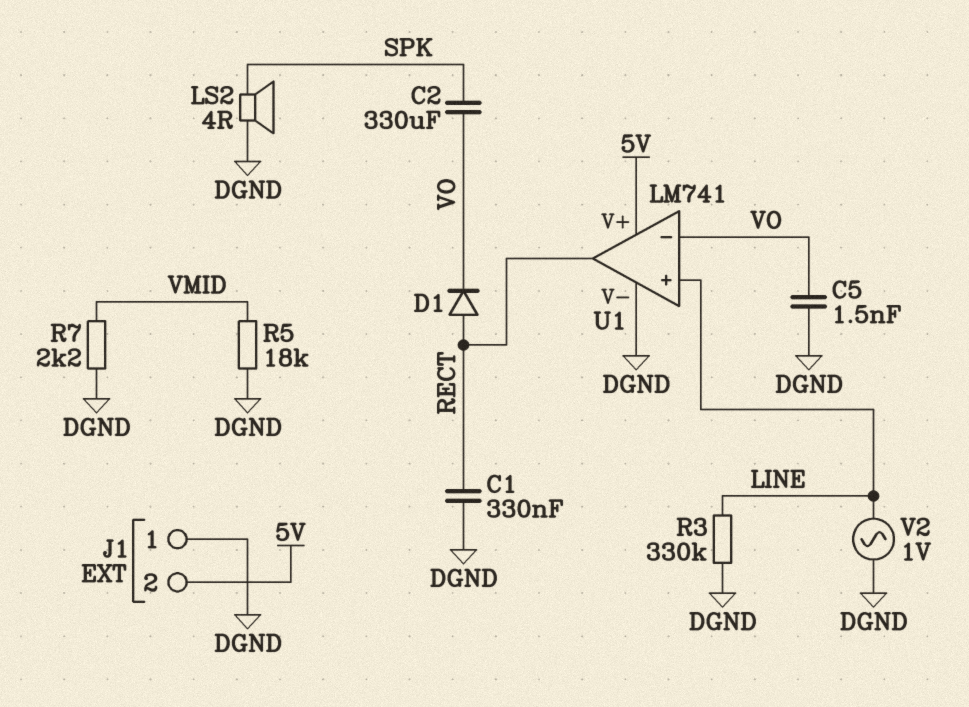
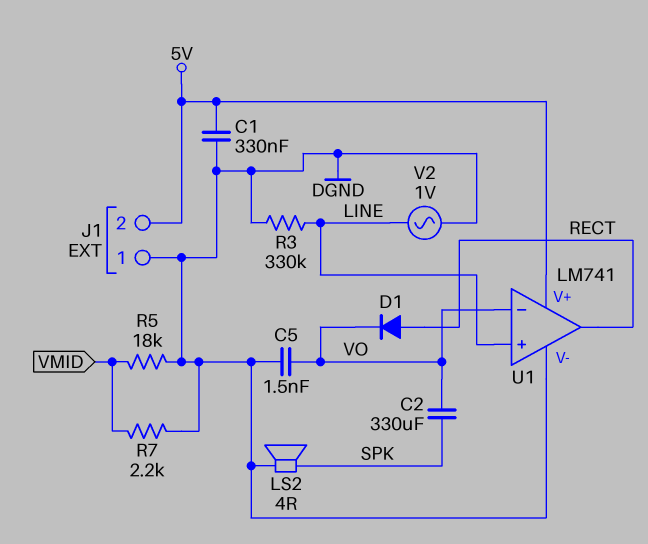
C1: 330nF (DGND, RECT) -> 330nF (5V, DGND)

